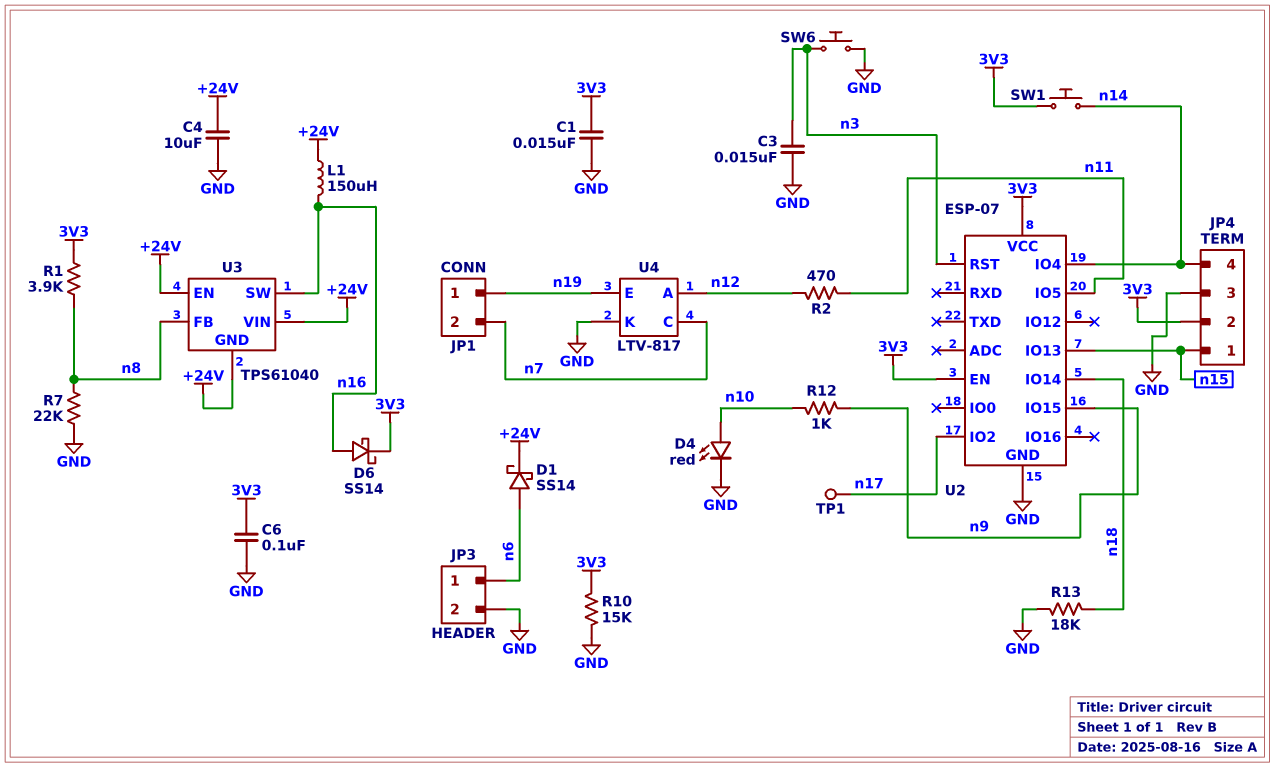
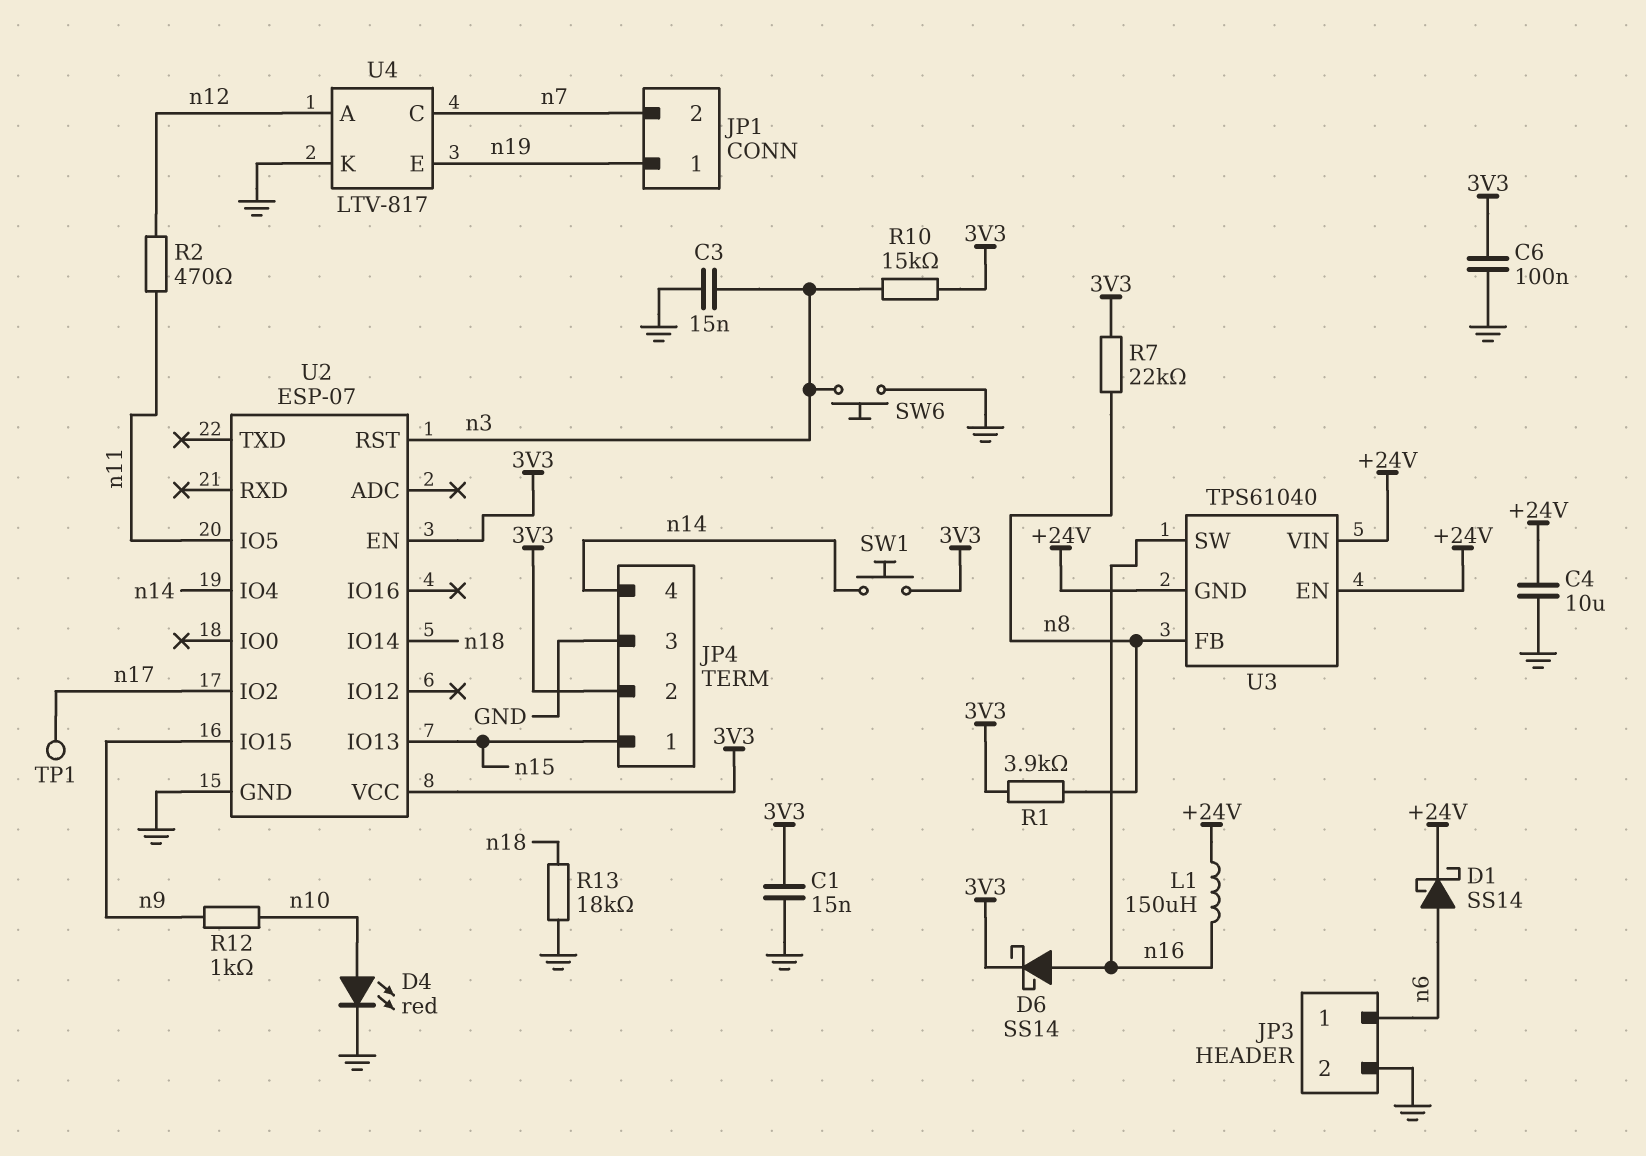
R7: 22k (GND, n8) -> 22k (3V3, n8)
R10: 15k (3V3, GND) -> 15k (3V3, n3)

